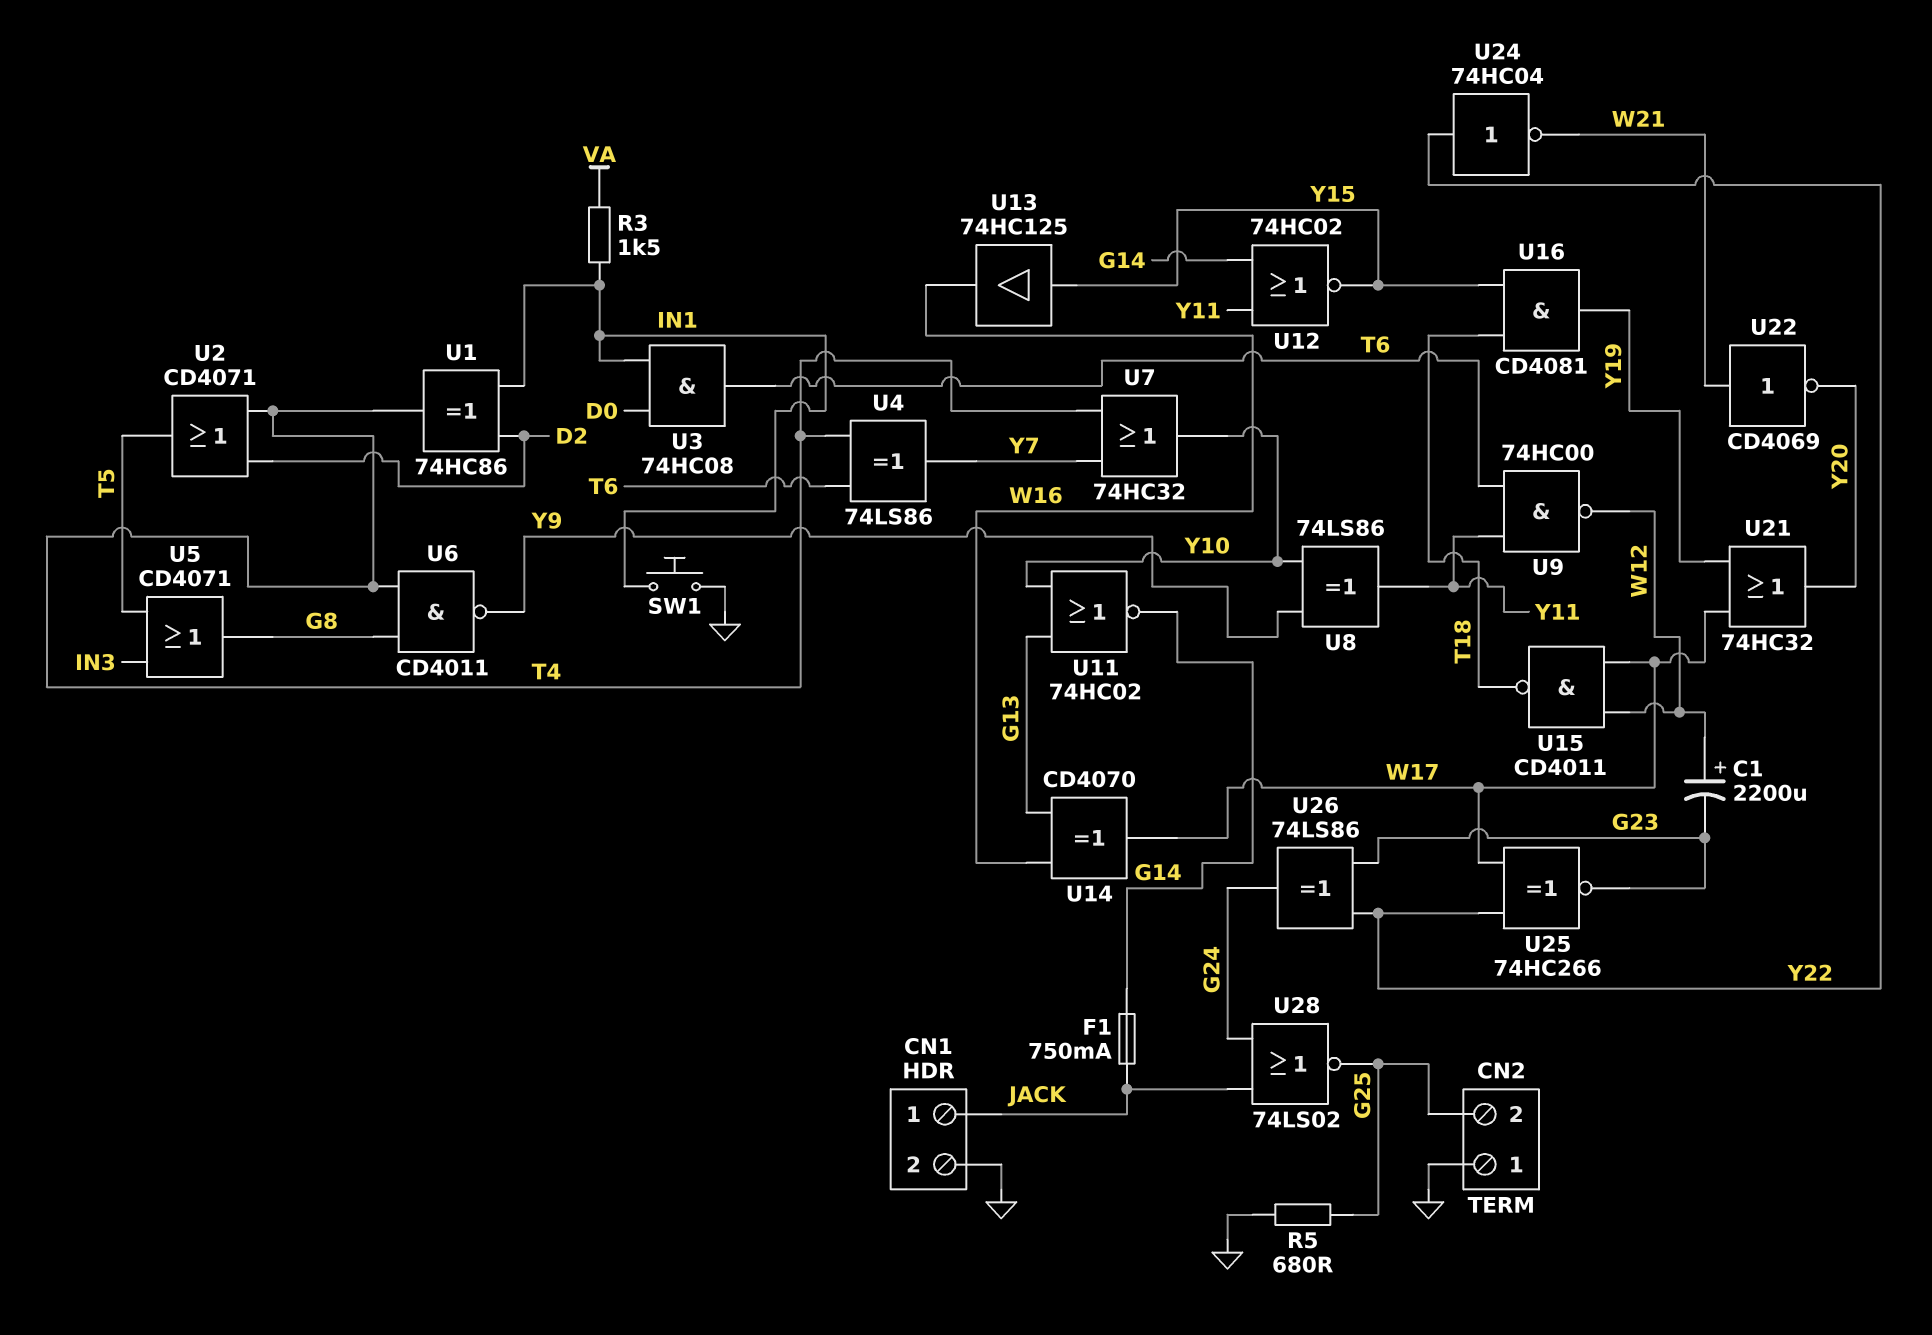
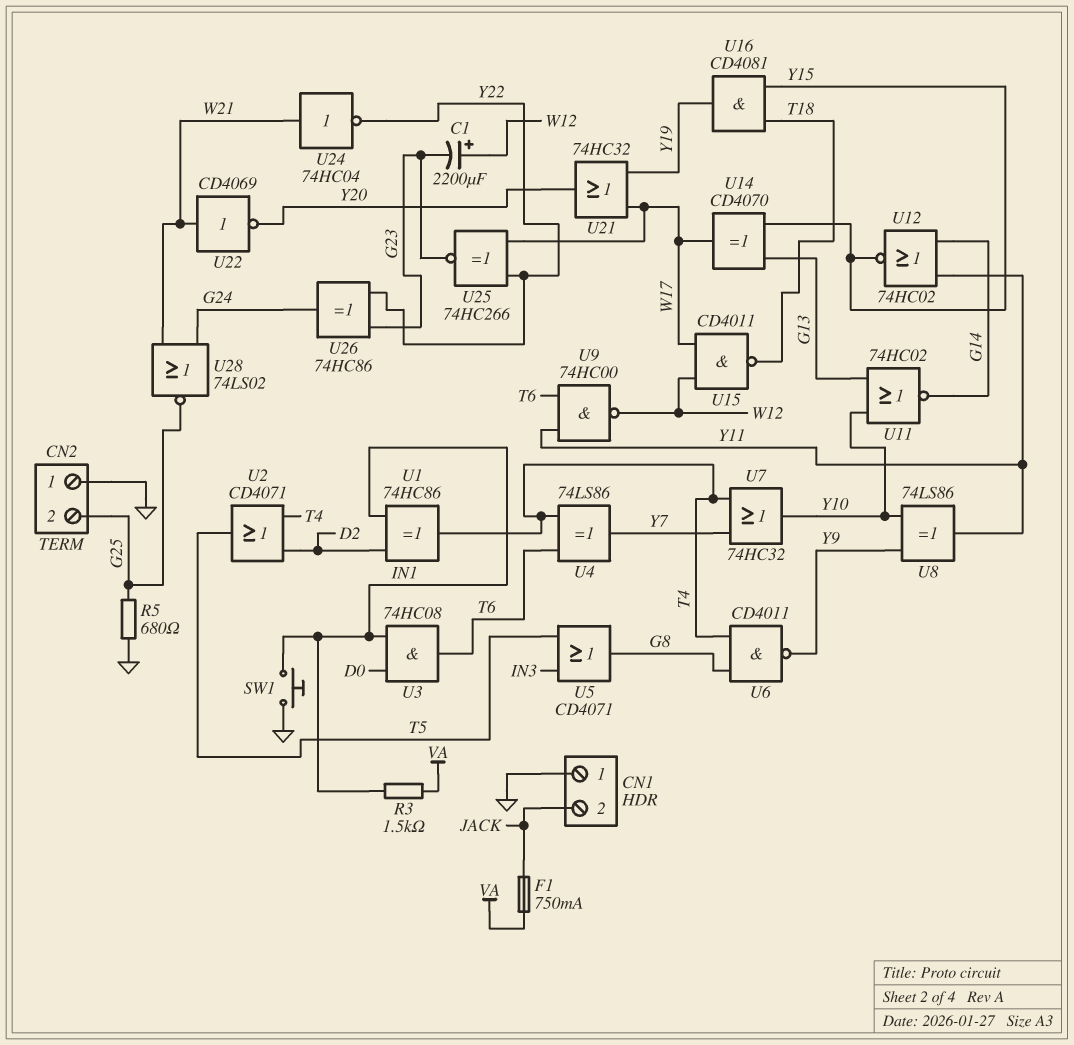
CN1 pin 1: JACK -> GND
CN1 pin 2: GND -> JACK
F1: 750mA (G14, JACK) -> 750mA (JACK, VA)
U13: buffer 74HC125 (in Y15, out W16) -> none
U14: XOR CD4070 (in G13, in W16, out W17) -> XOR CD4070 (in G13, in Y15, out W17)
U24: NOT 74HC04 (in Y22, out W21) -> NOT 74HC04 (in W21, out Y22)
U26: XOR 74LS86 (in G23, in Y22, out G24) -> XOR 74HC86 (in G23, in Y22, out G24)
U28: NOR 74LS02 (in G24, in JACK, out G25) -> NOR 74LS02 (in G24, in W21, out G25)

